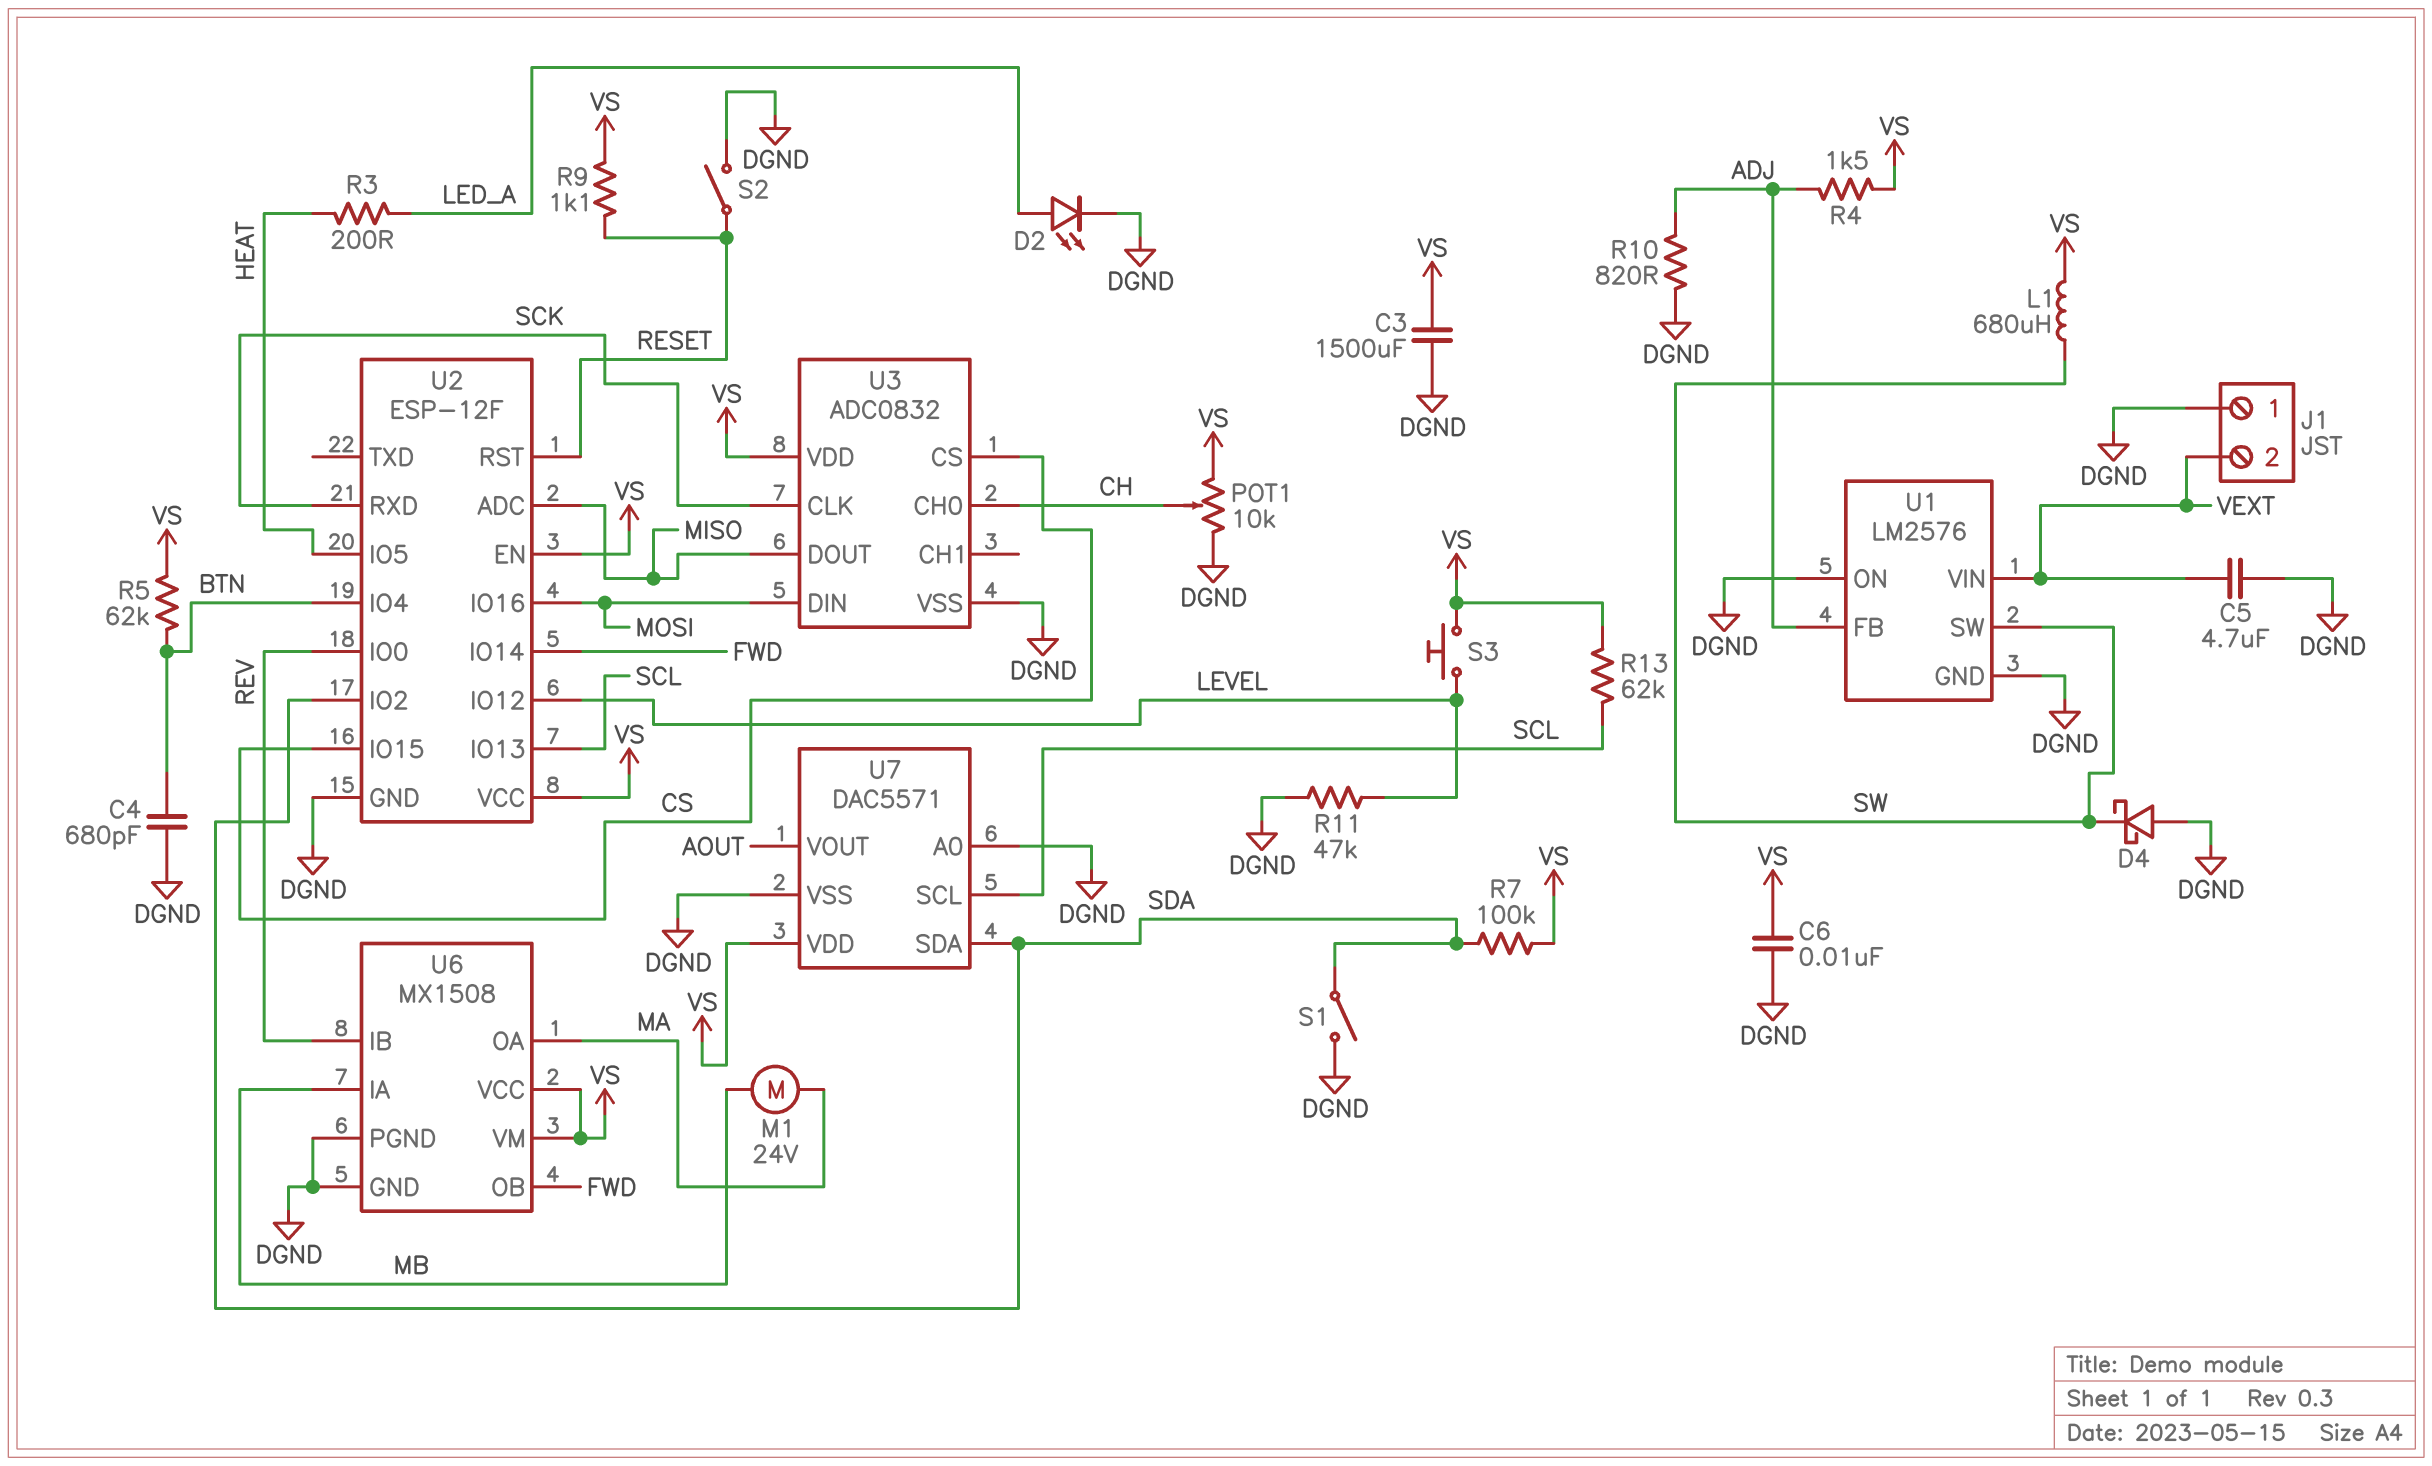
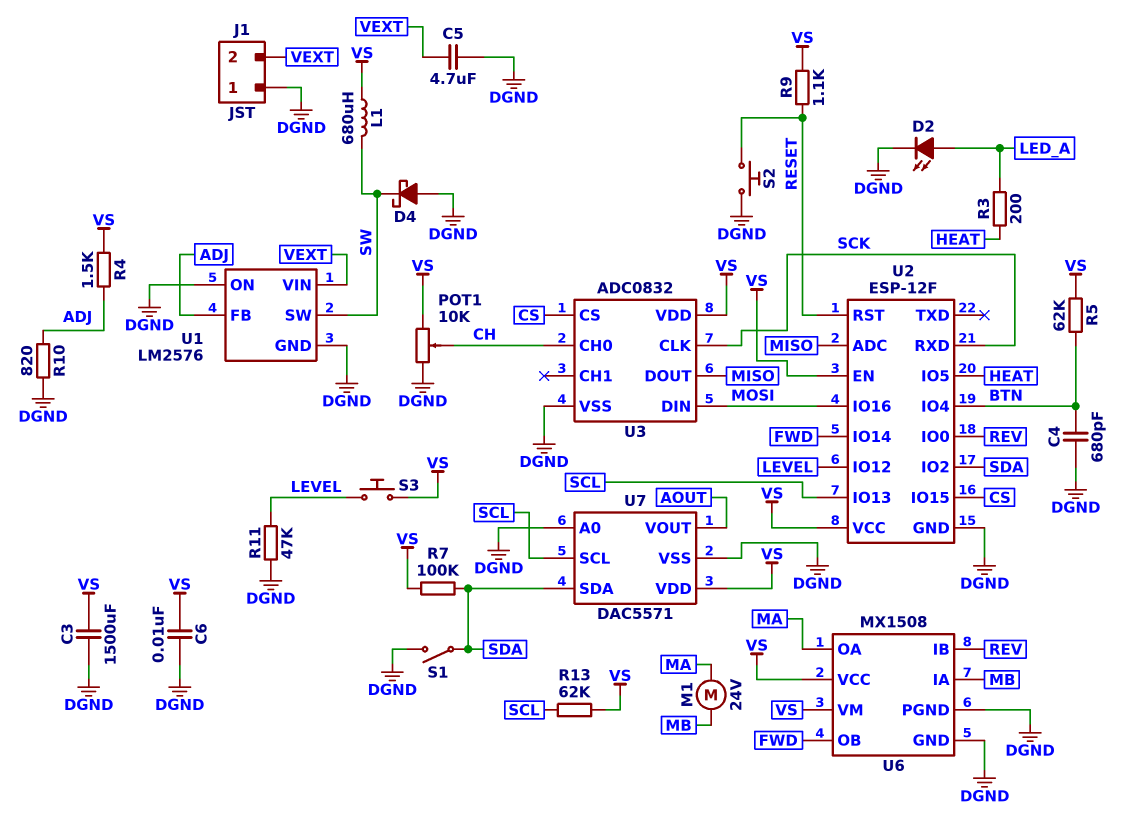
S2: switch (DGND, RESET) -> button (DGND, RESET)

